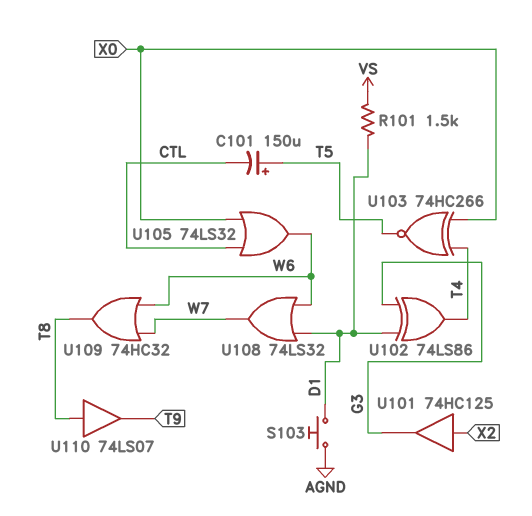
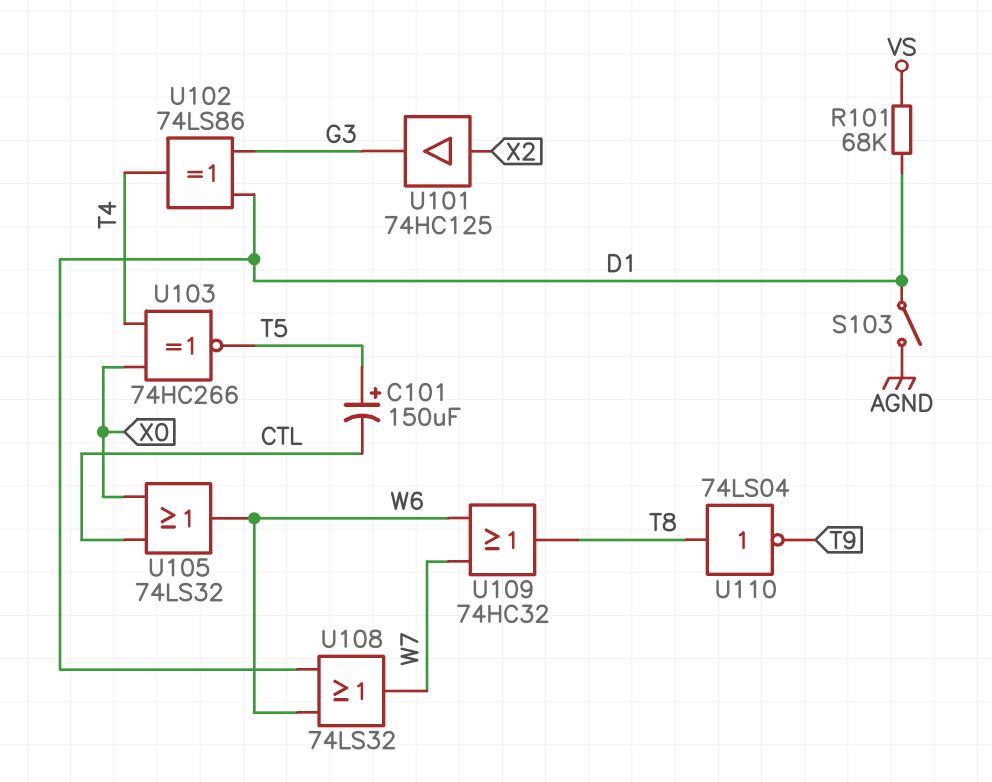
R101: 1.5k (D1, VS) -> 68k (D1, VS)
S103: button (AGND, D1) -> switch (AGND, D1)
U110: buffer 74LS07 (in T8, out T9) -> NOT 74LS04 (in T8, out T9)

